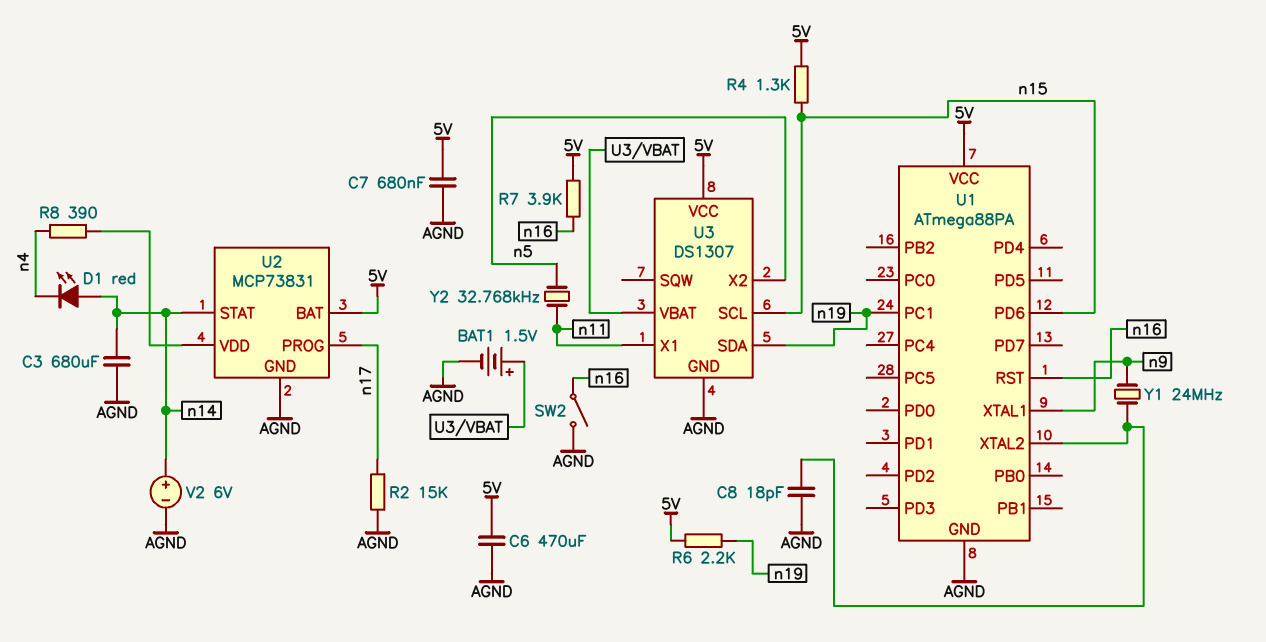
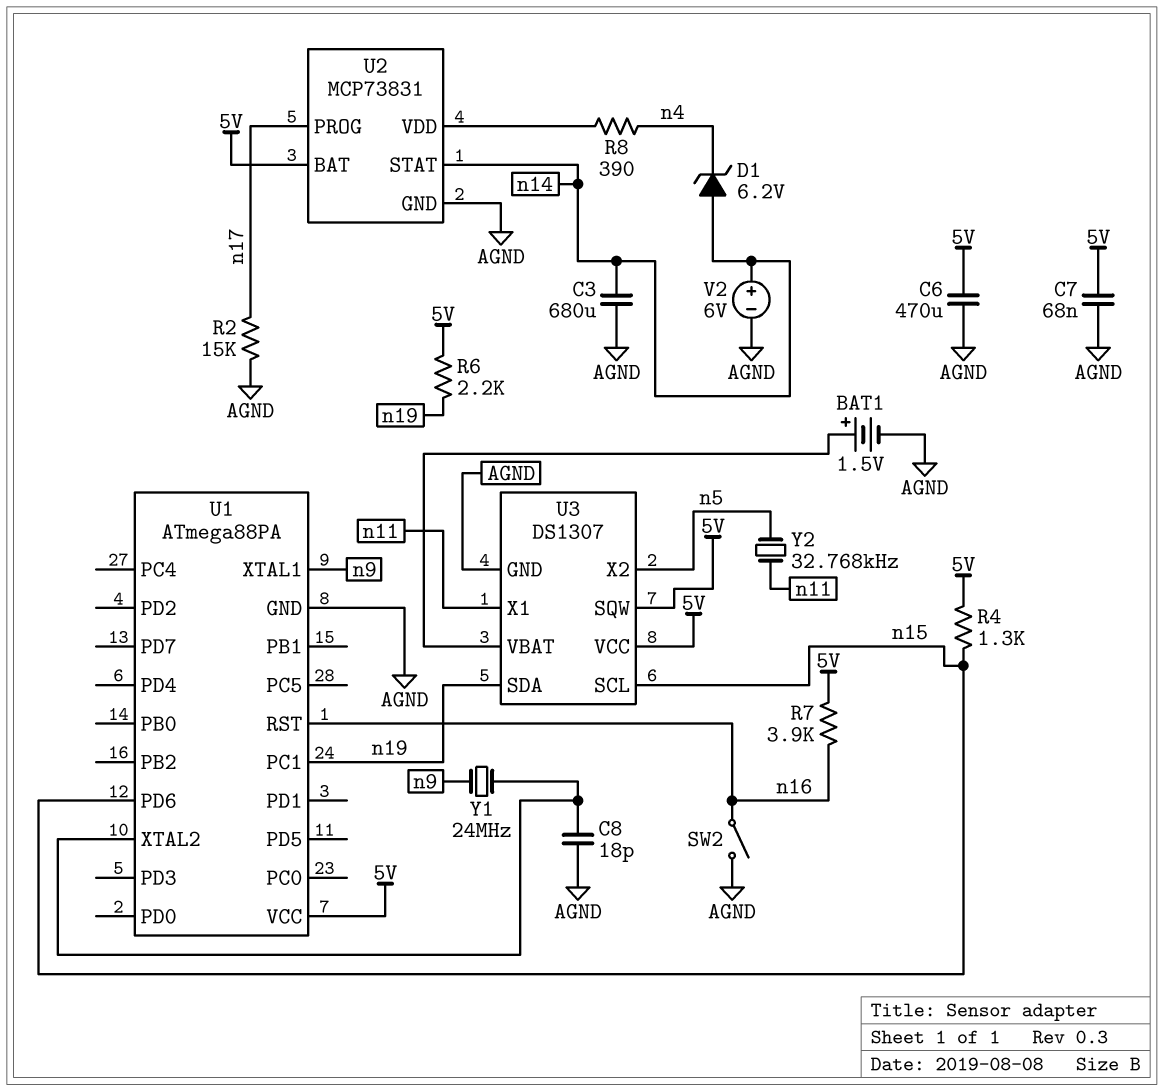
C7: 680nF (5V, AGND) -> 68nF (5V, AGND)
D1: LED red (A n14, K n4) -> zener 6.2V (A n14, K n4)
U3 pin SQW: none -> 5V

